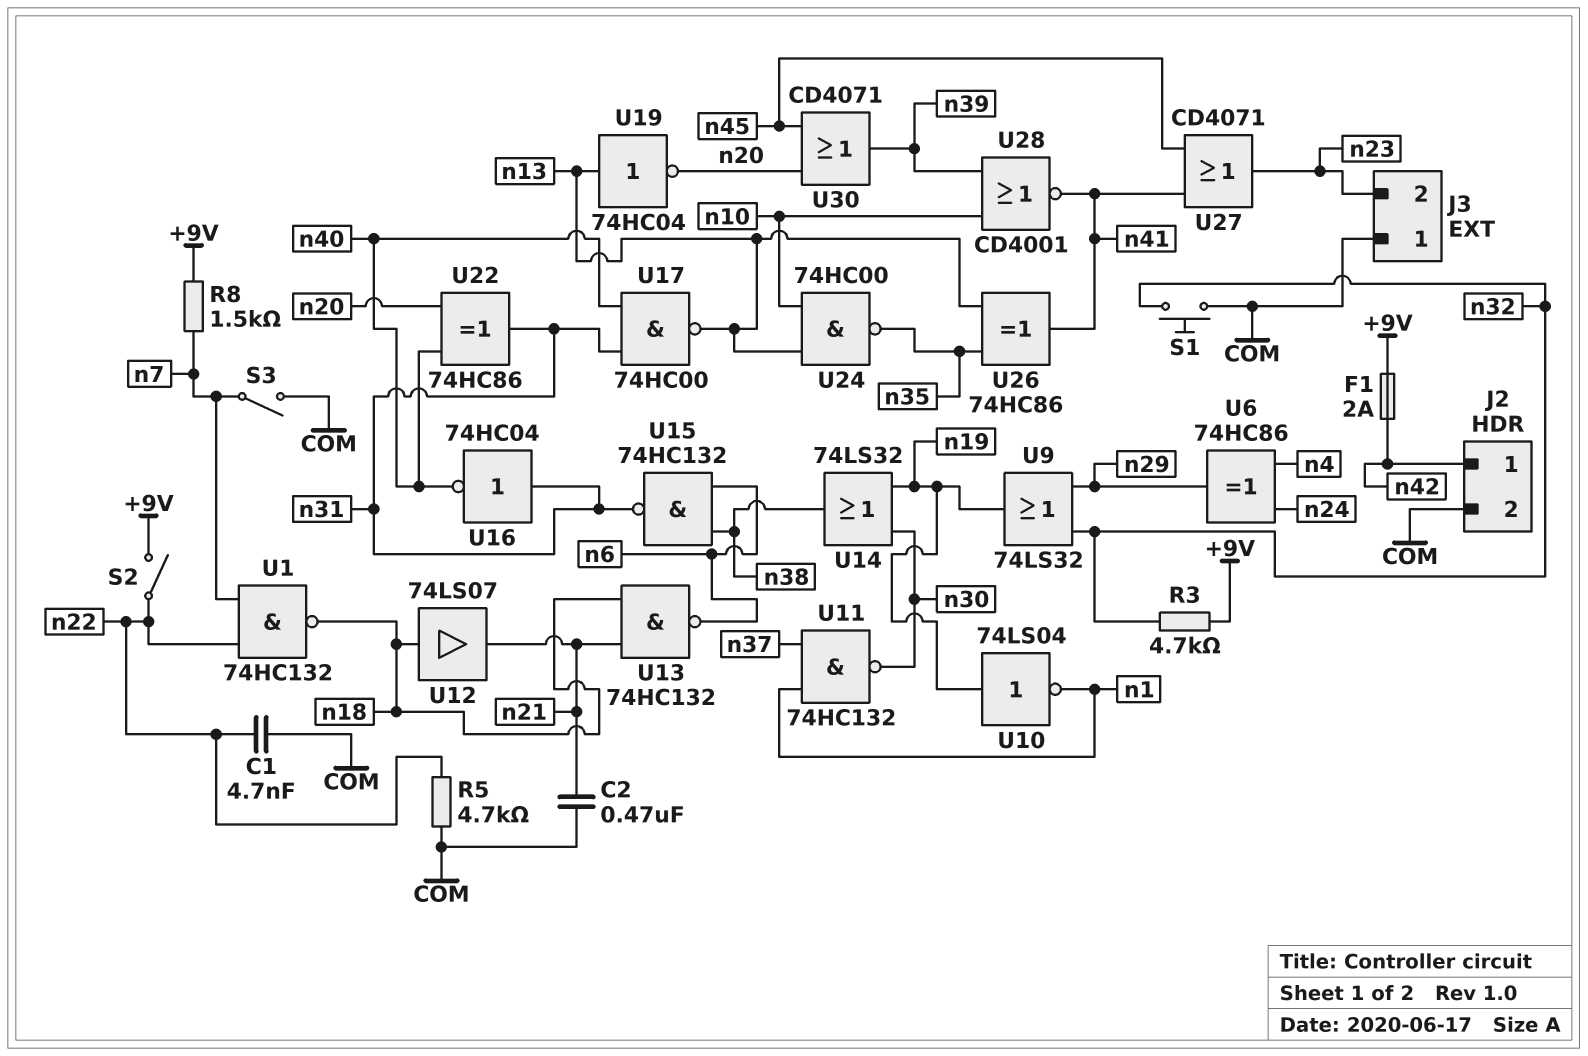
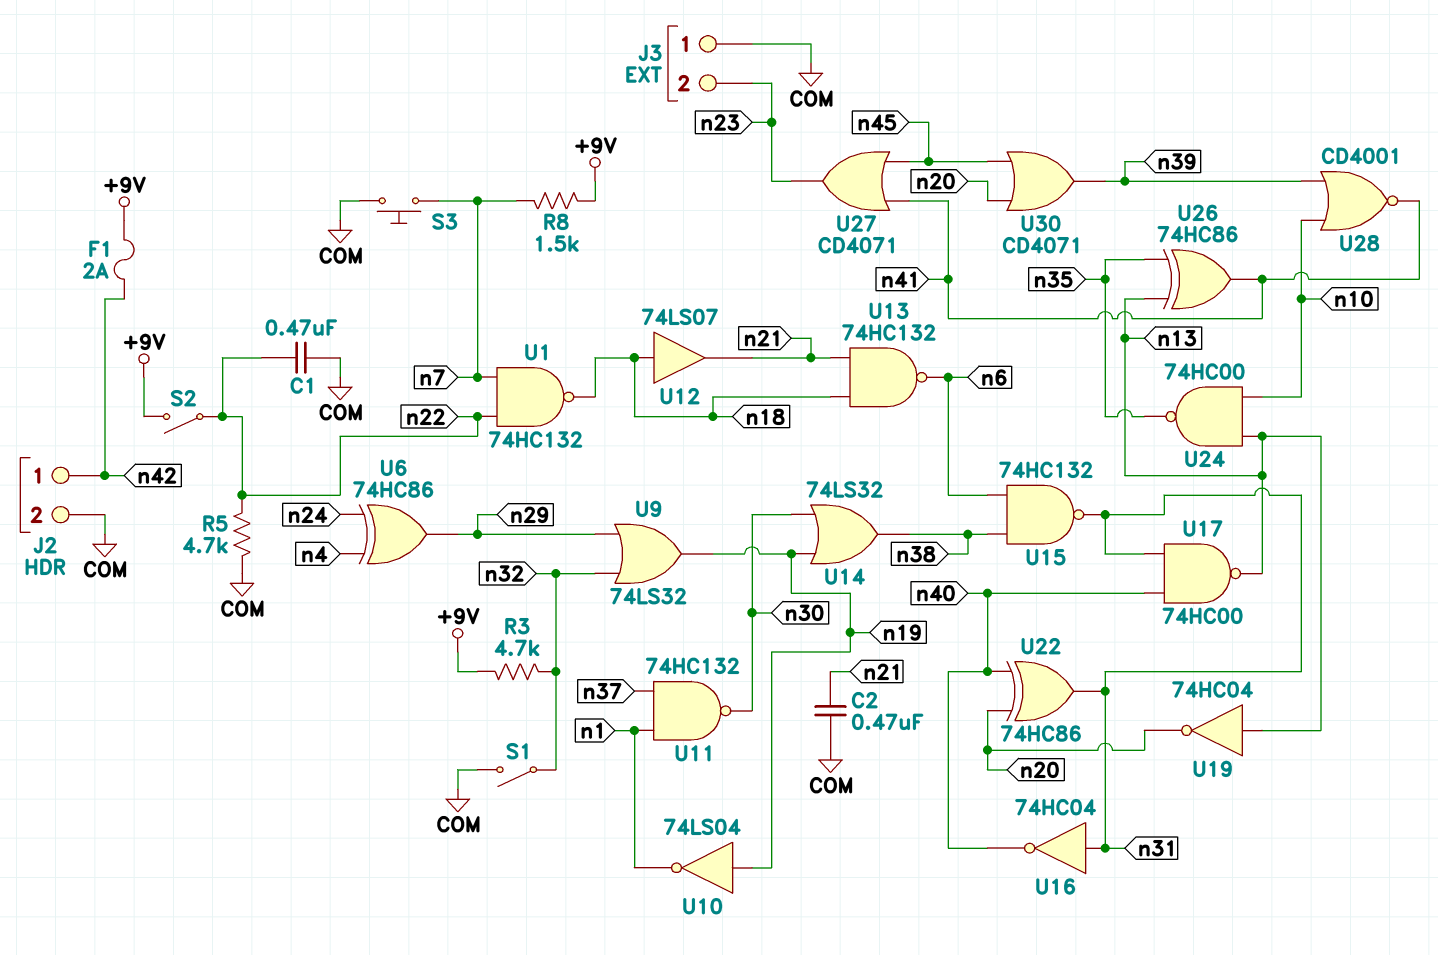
C1: 4.7nF (COM, n22) -> 470nF (COM, n22)
S1: button (COM, n32) -> switch (COM, n32)
S3: switch (COM, n7) -> button (COM, n7)

